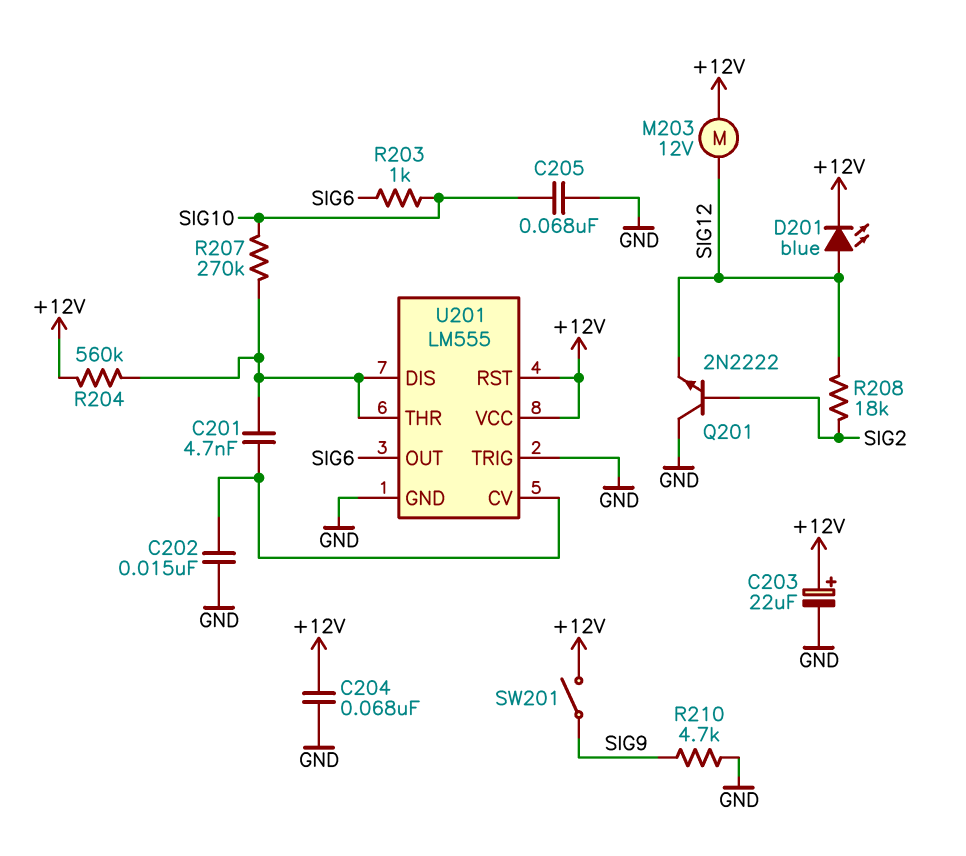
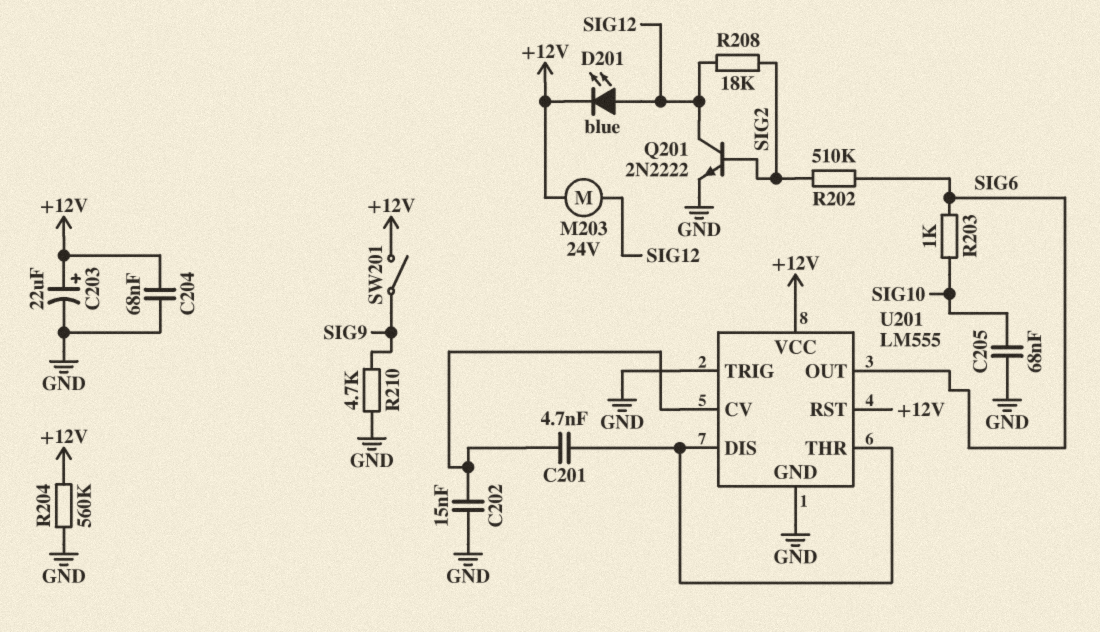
M203: motor 12V (+12V, SIG12) -> motor 24V (+12V, SIG12)
Q201: NPN 2N2222 (B SIG2, C GND, E SIG12) -> NPN 2N2222 (B SIG2, C SIG12, E GND)
R202: none -> 510k (SIG2, SIG6)
R204: 560k (+12V, U201/DIS) -> 560k (+12V, GND)
R207: 270k (SIG10, U201/DIS) -> none

